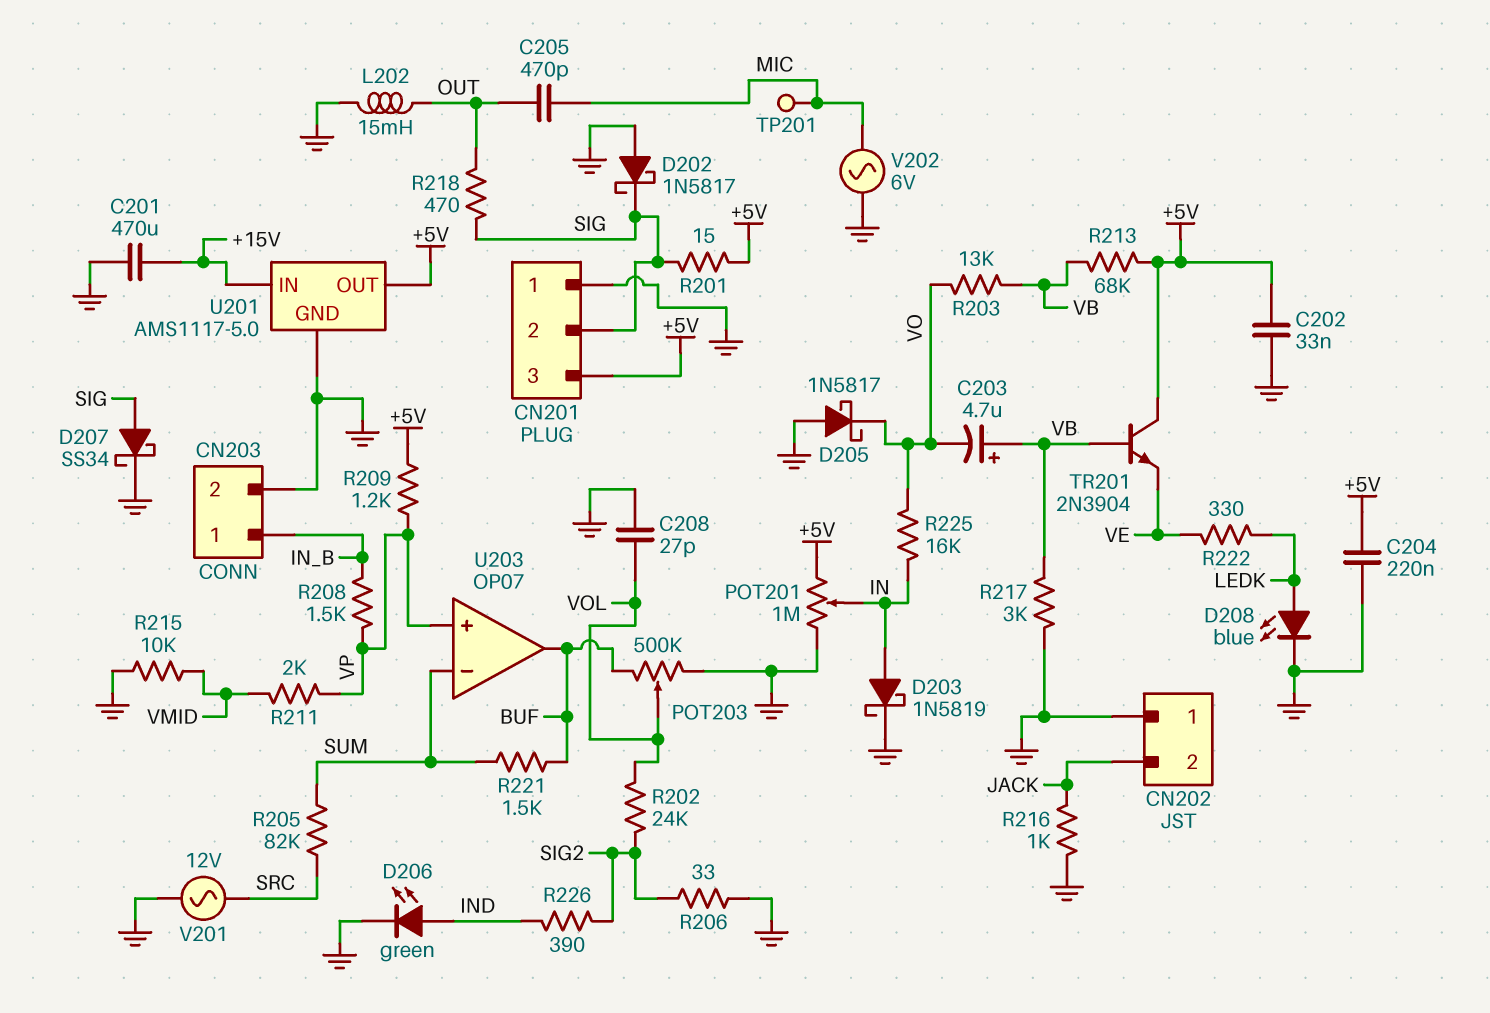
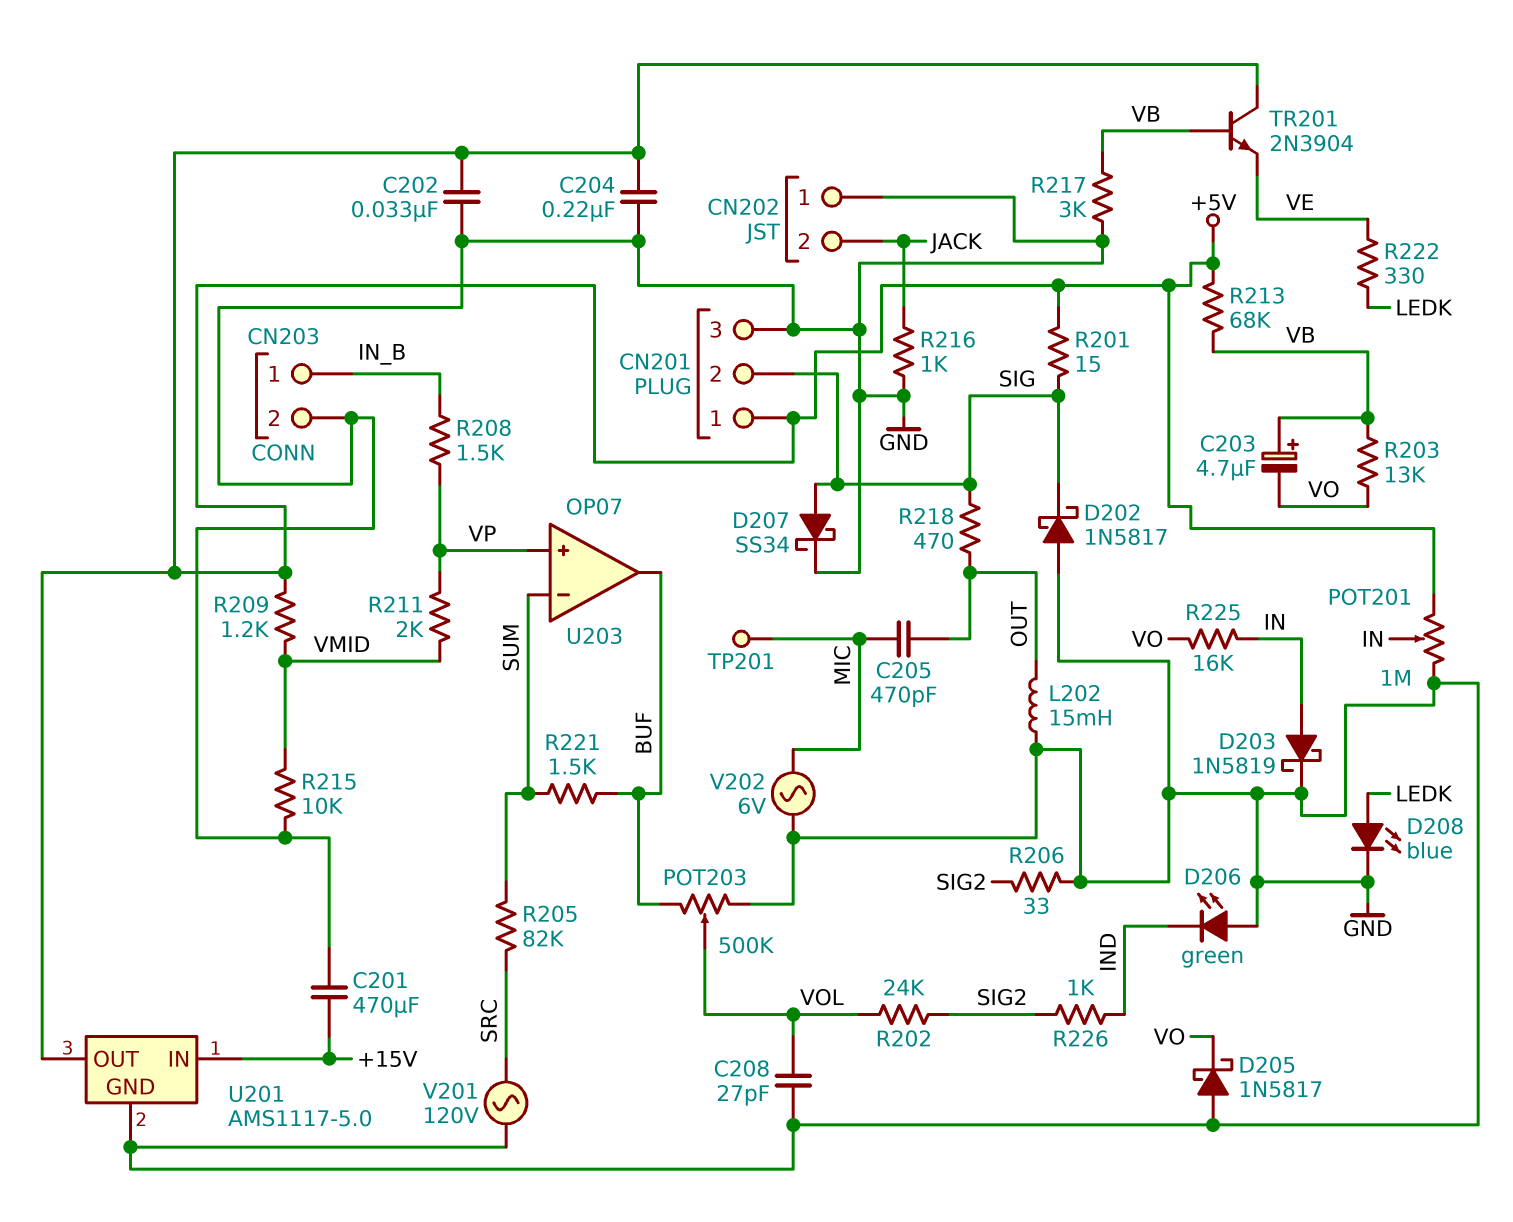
CN201 pin 1: GND -> +5V
CN201 pin 3: +5V -> GND
D206: LED green (A IND, K GND) -> LED green (A GND, K IND)
R209: 1.2k (+5V, VP) -> 1.2k (+5V, VMID)
R226: 390 (IND, SIG2) -> 1k (IND, SIG2)
V201: AC 12V (GND, SRC) -> AC 120V (GND, SRC)

